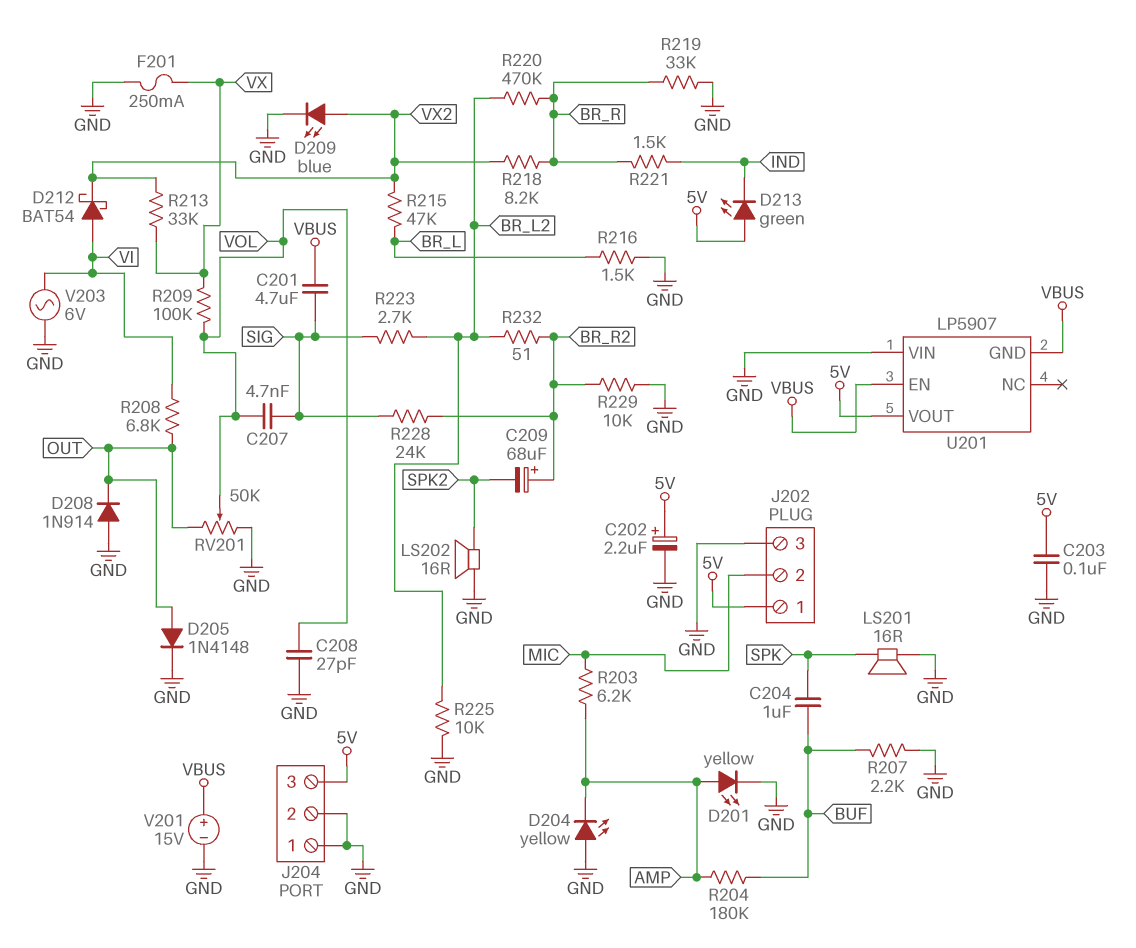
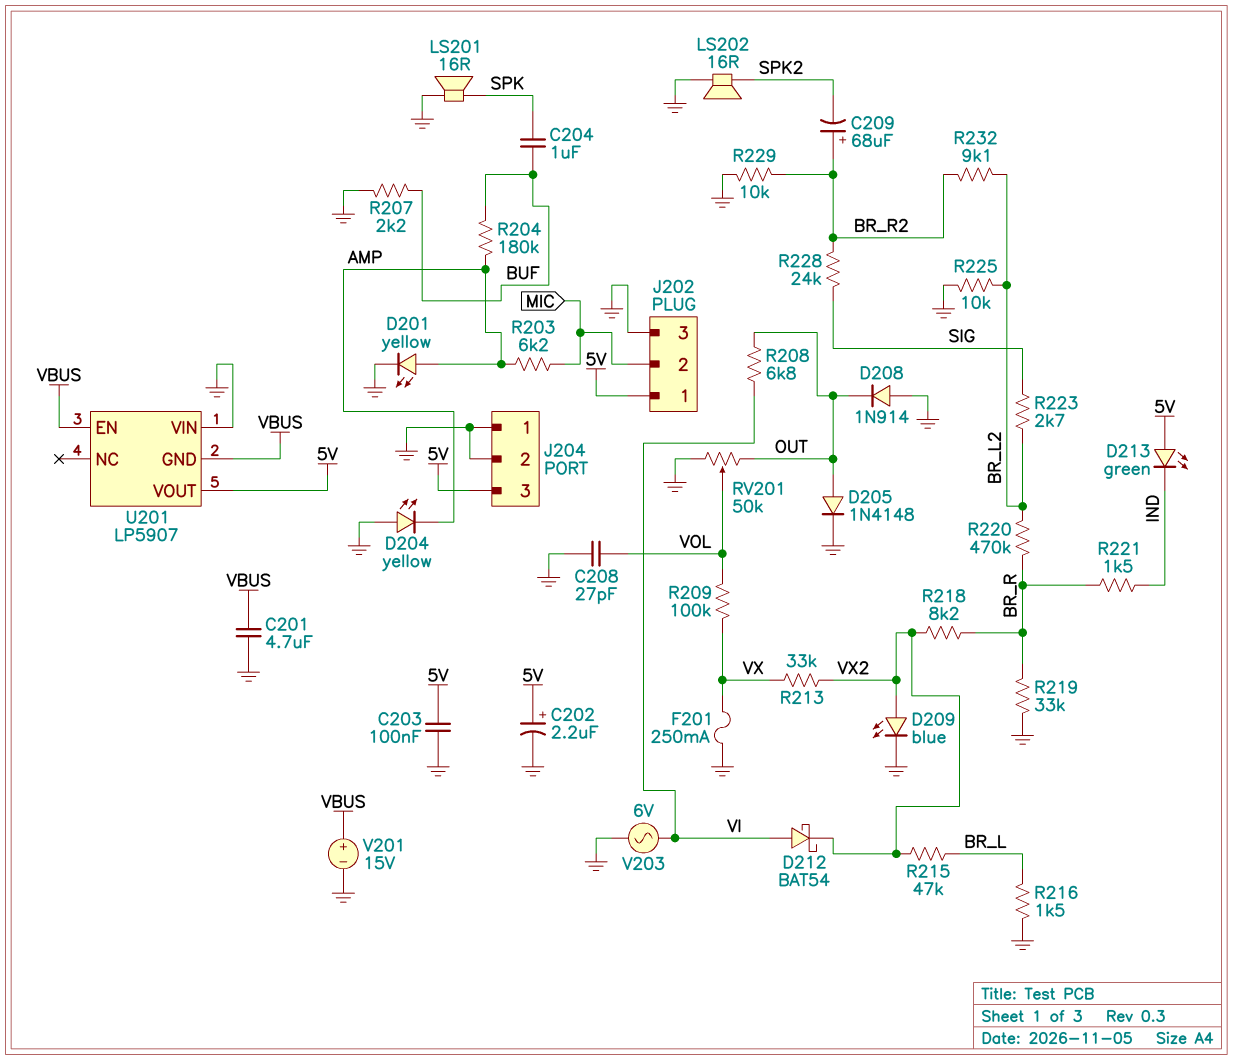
C201: 4.7uF (SIG, VBUS) -> 4.7uF (GND, VBUS)
C207: 4.7nF (SIG, VOL) -> none
R232: 51 (BR_L2, BR_R2) -> 9.1k (BR_L2, BR_R2)

